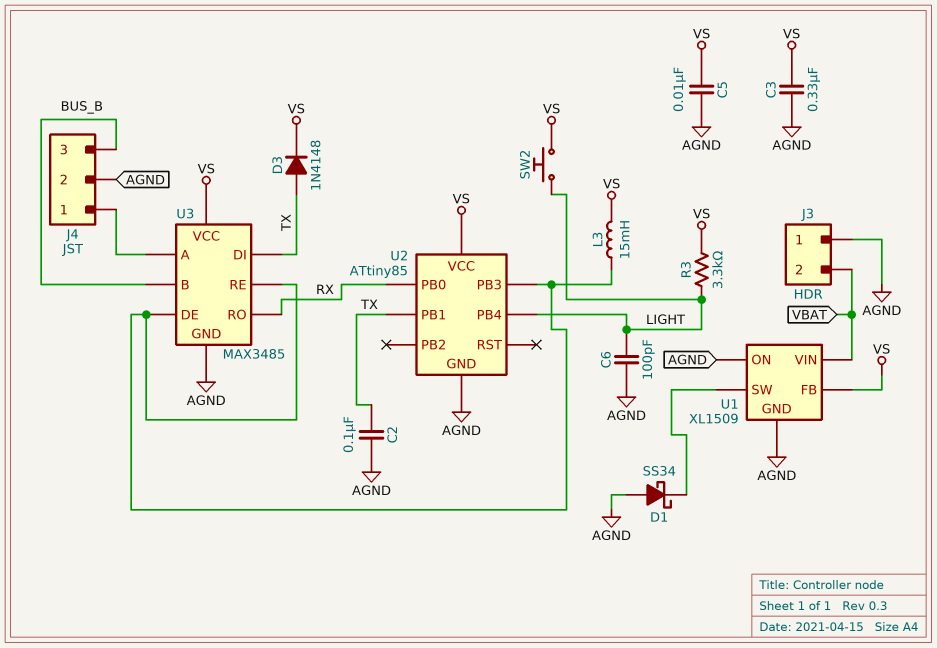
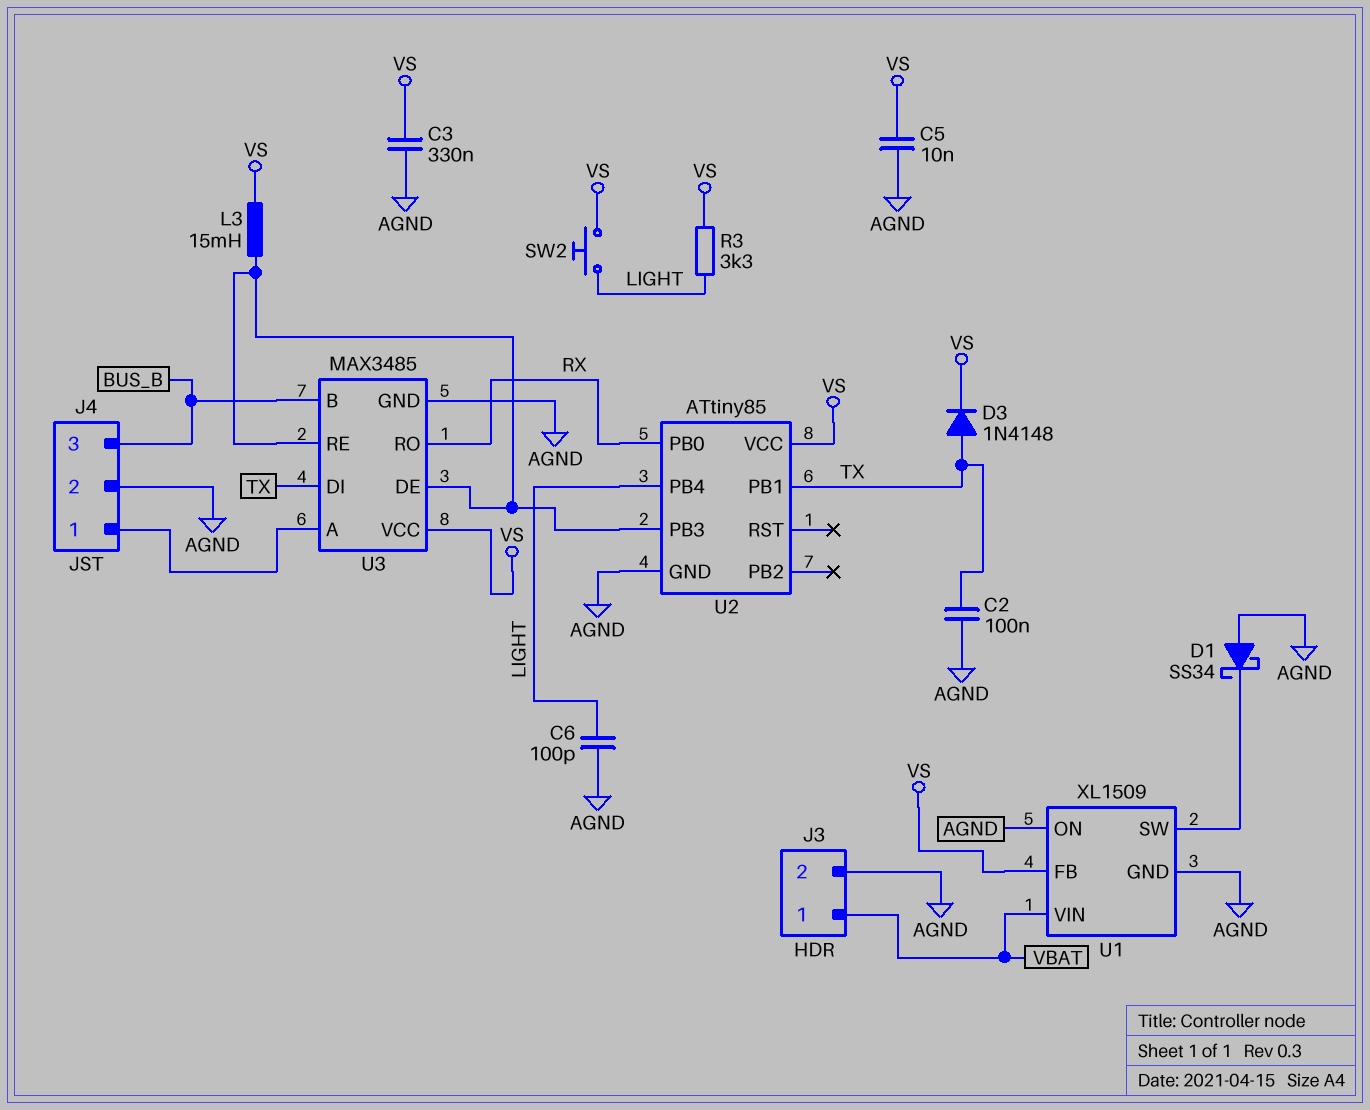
J3 pin 1: AGND -> VBAT
J3 pin 2: VBAT -> AGND

